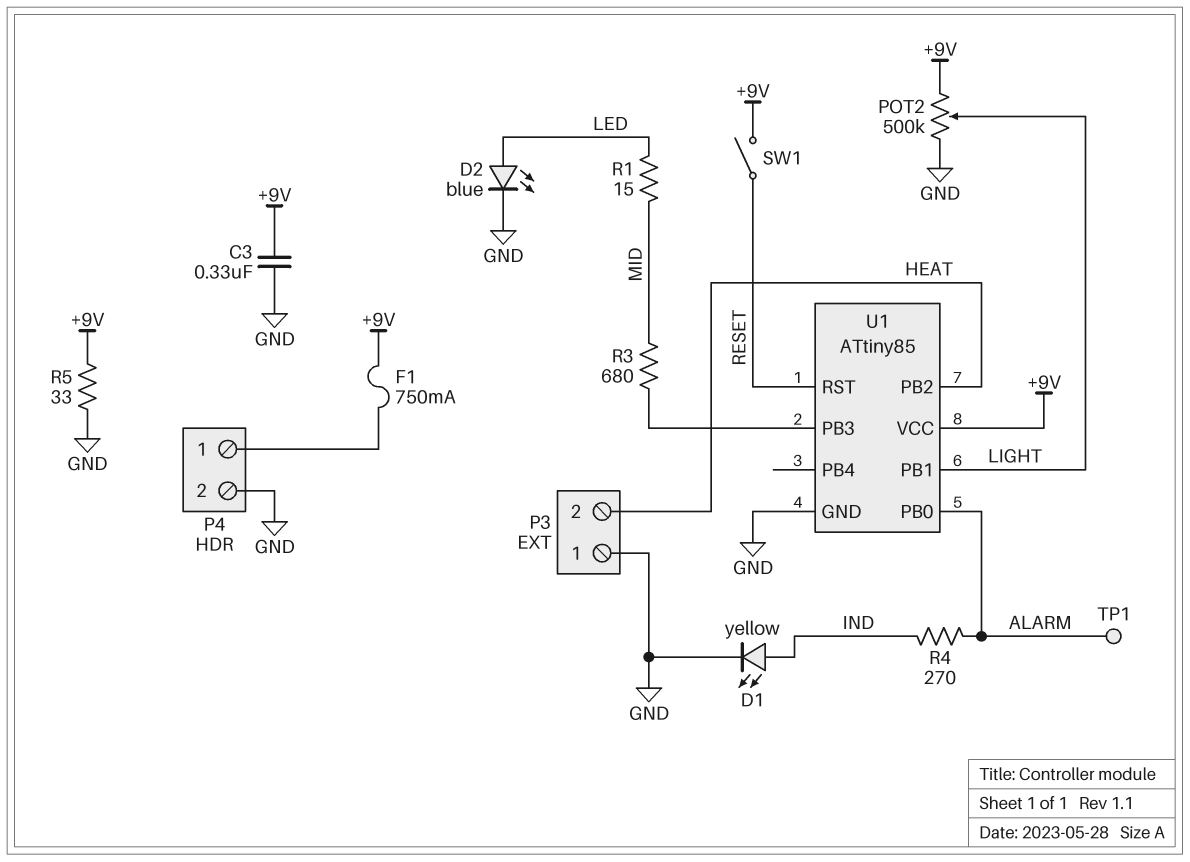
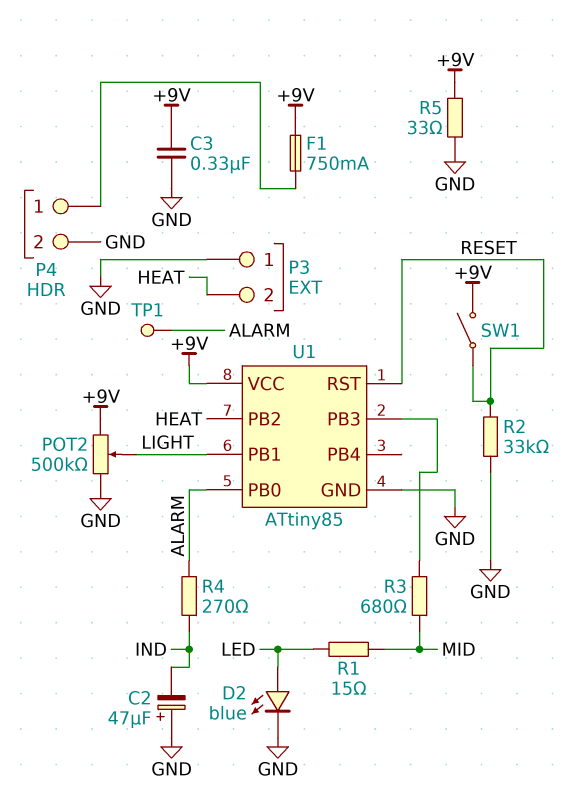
C2: none -> 47uF (plus GND, minus IND)
D1: LED yellow (A IND, K GND) -> none
R2: none -> 33k (GND, RESET)

